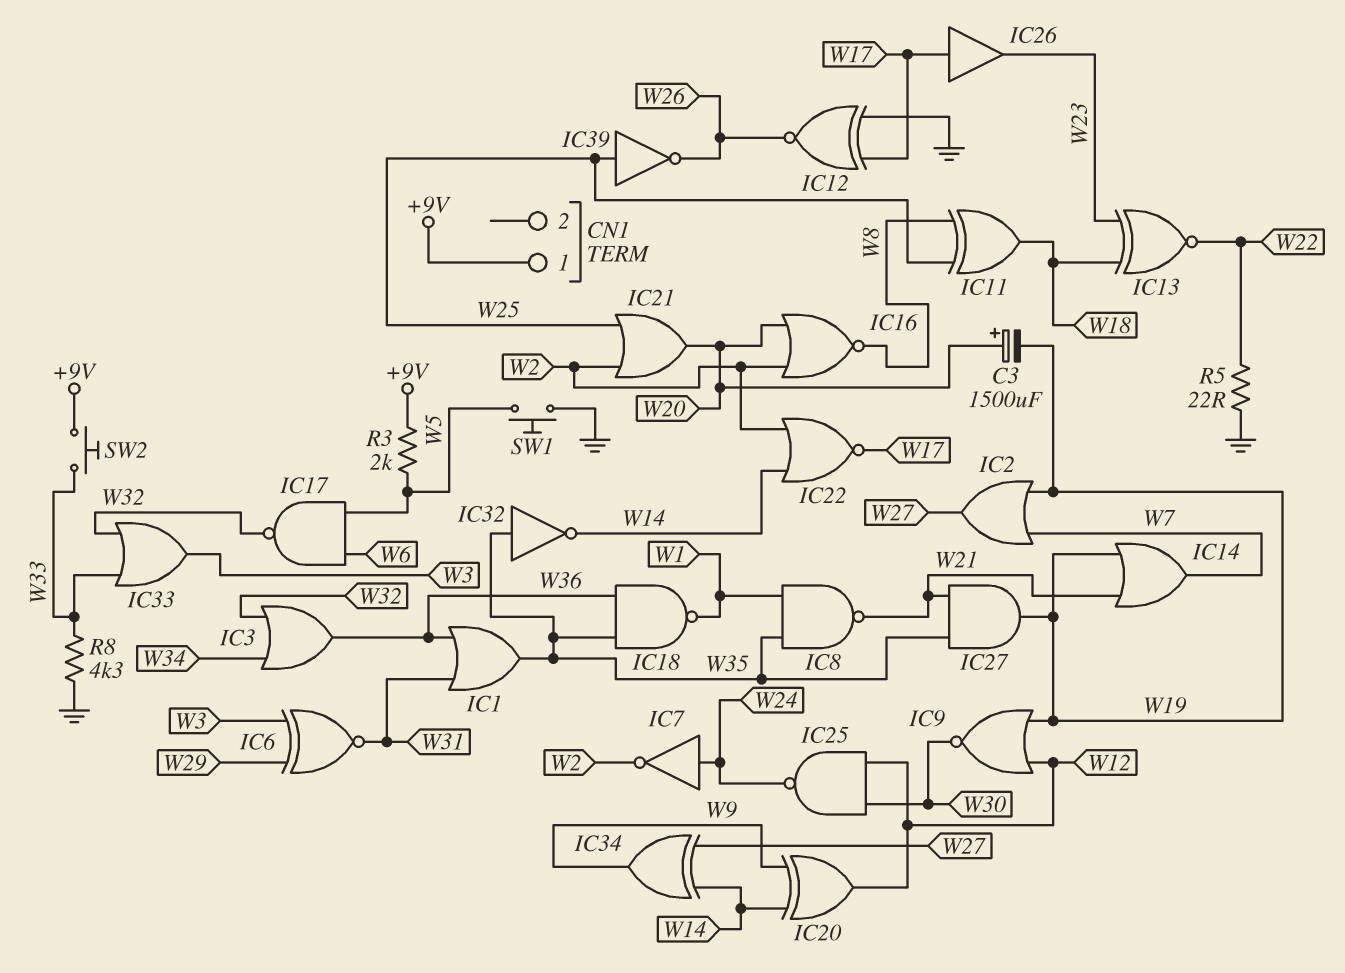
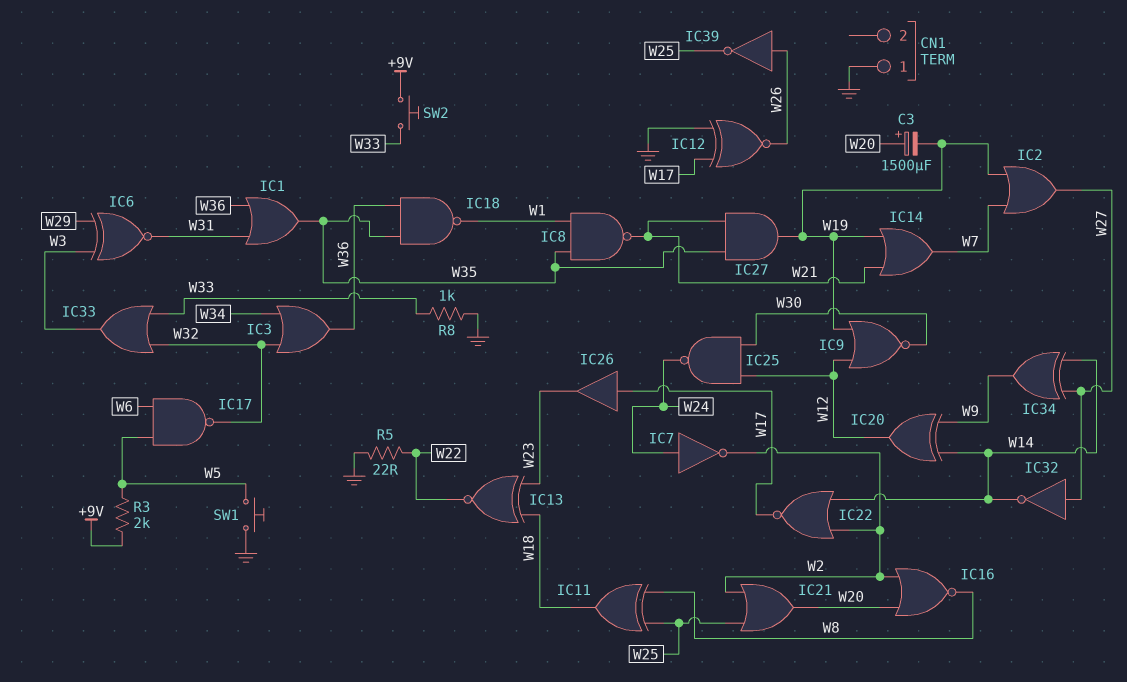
CN1 pin 1: +9V -> GND
IC32: NOT (in W35, out W14) -> NOT (in W27, out W14)
IC39: NOT (in W25, out W26) -> NOT (in W26, out W25)
R8: 4.3k (GND, W33) -> 1k (GND, W33)

